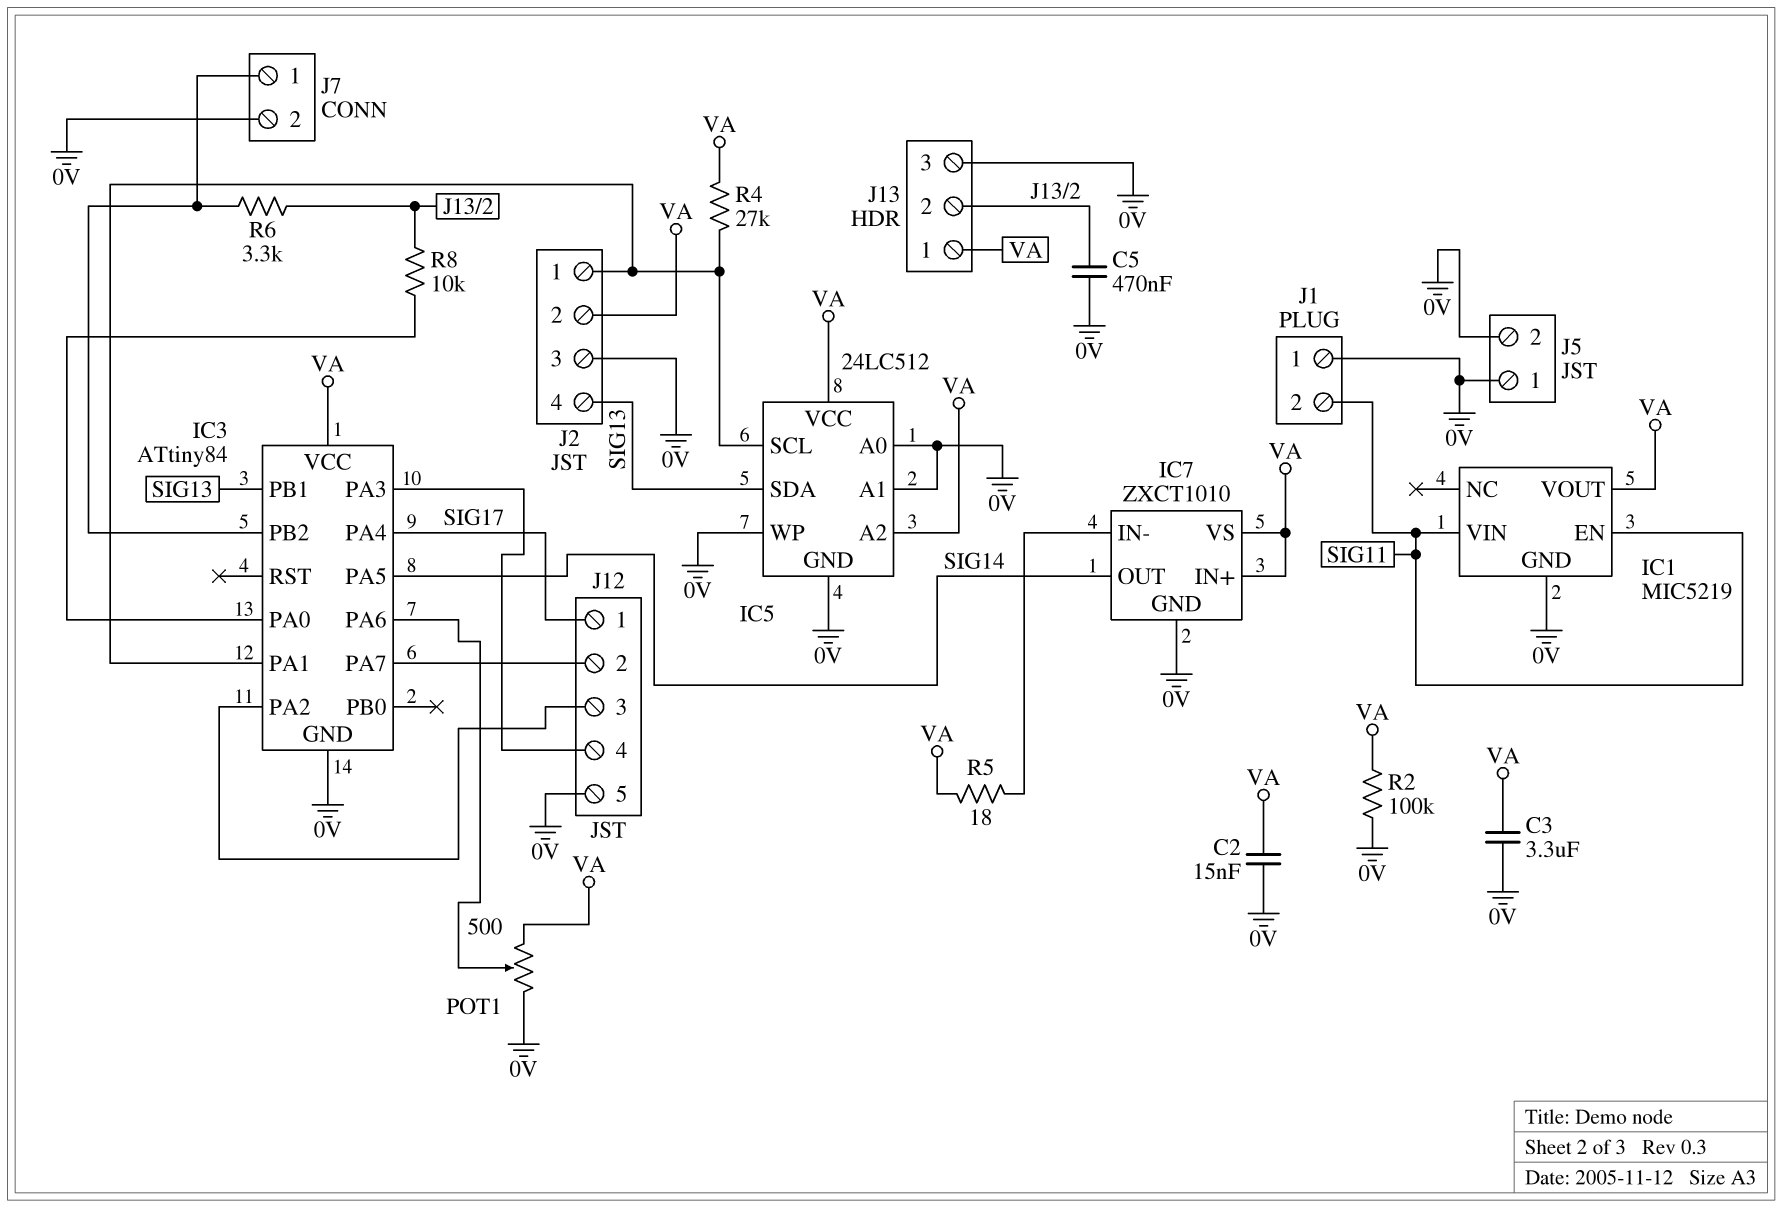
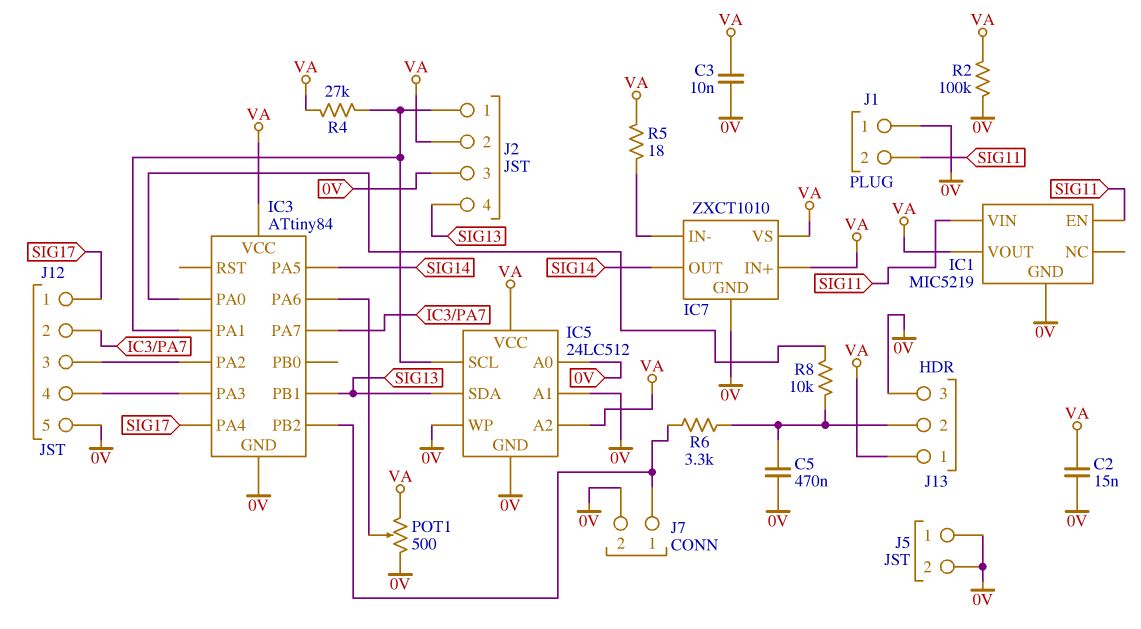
C3: 3.3uF (0V, VA) -> 10nF (0V, VA)

